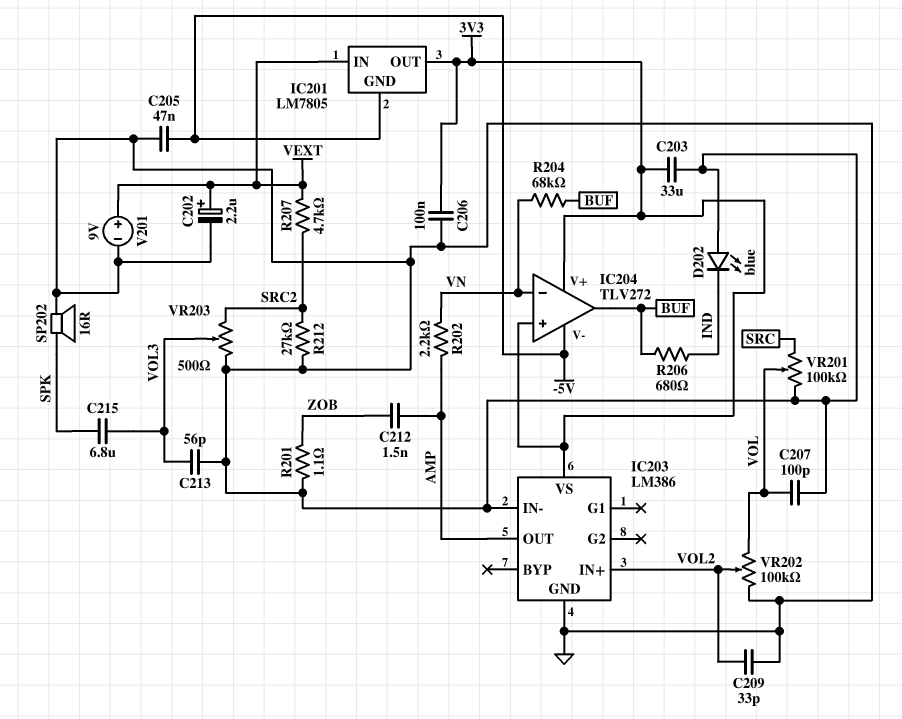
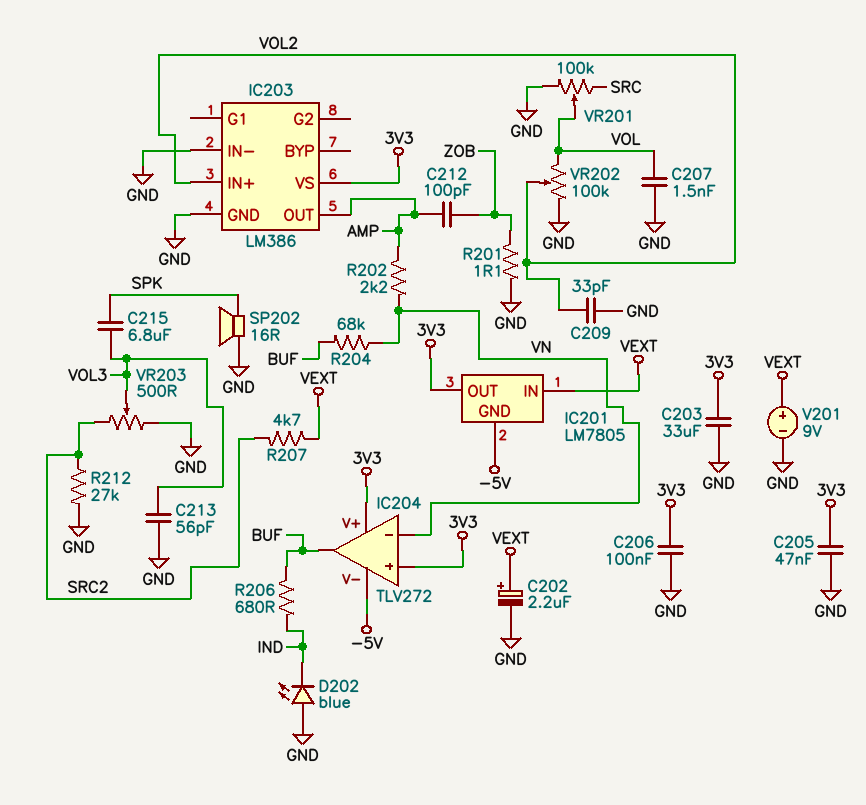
C205: 47nF (-5V, GND) -> 47nF (3V3, GND)
C207: 100pF (GND, VOL) -> 1.5nF (GND, VOL)
C212: 1.5nF (AMP, ZOB) -> 100pF (AMP, ZOB)

